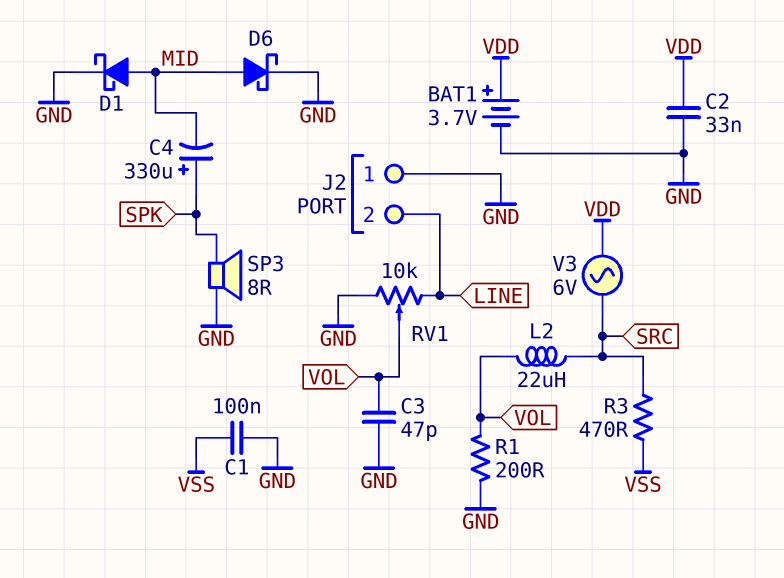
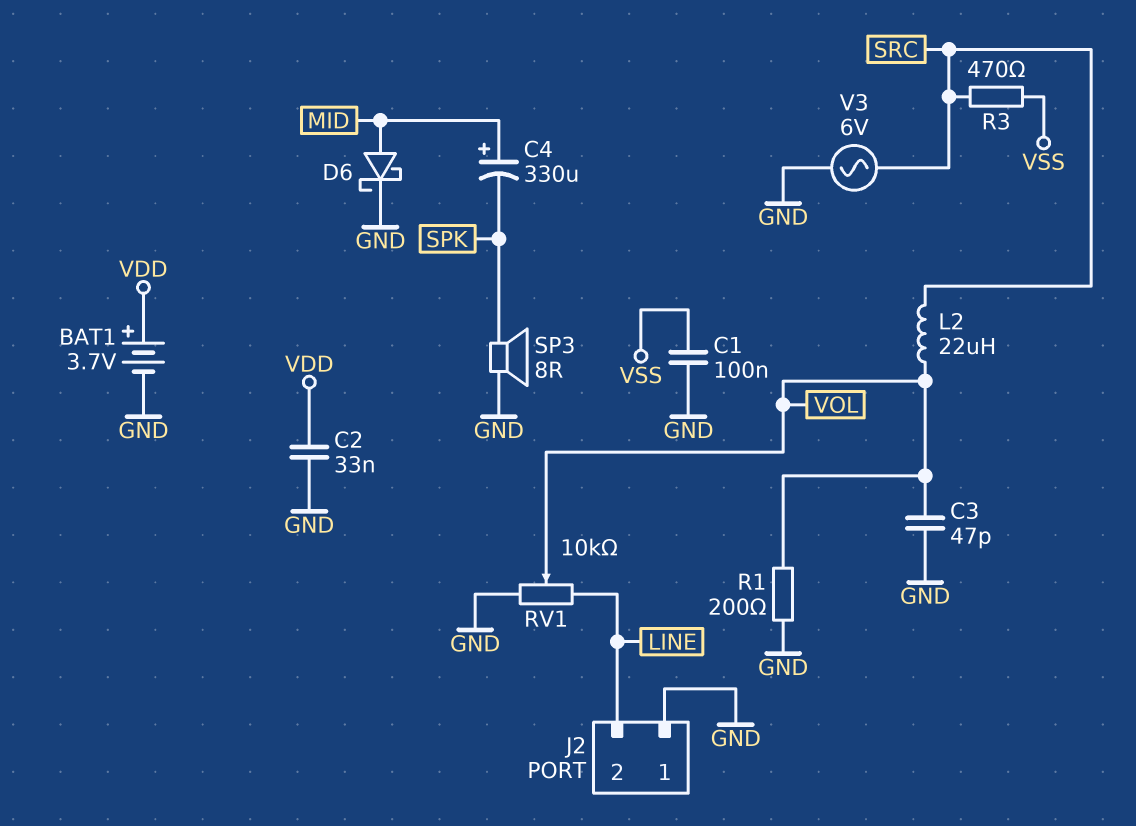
C4: 330uF (plus SPK, minus MID) -> 330uF (plus MID, minus SPK)
D1: schottky (A MID, K GND) -> none
V3: AC 6V (SRC, VDD) -> AC 6V (GND, SRC)

